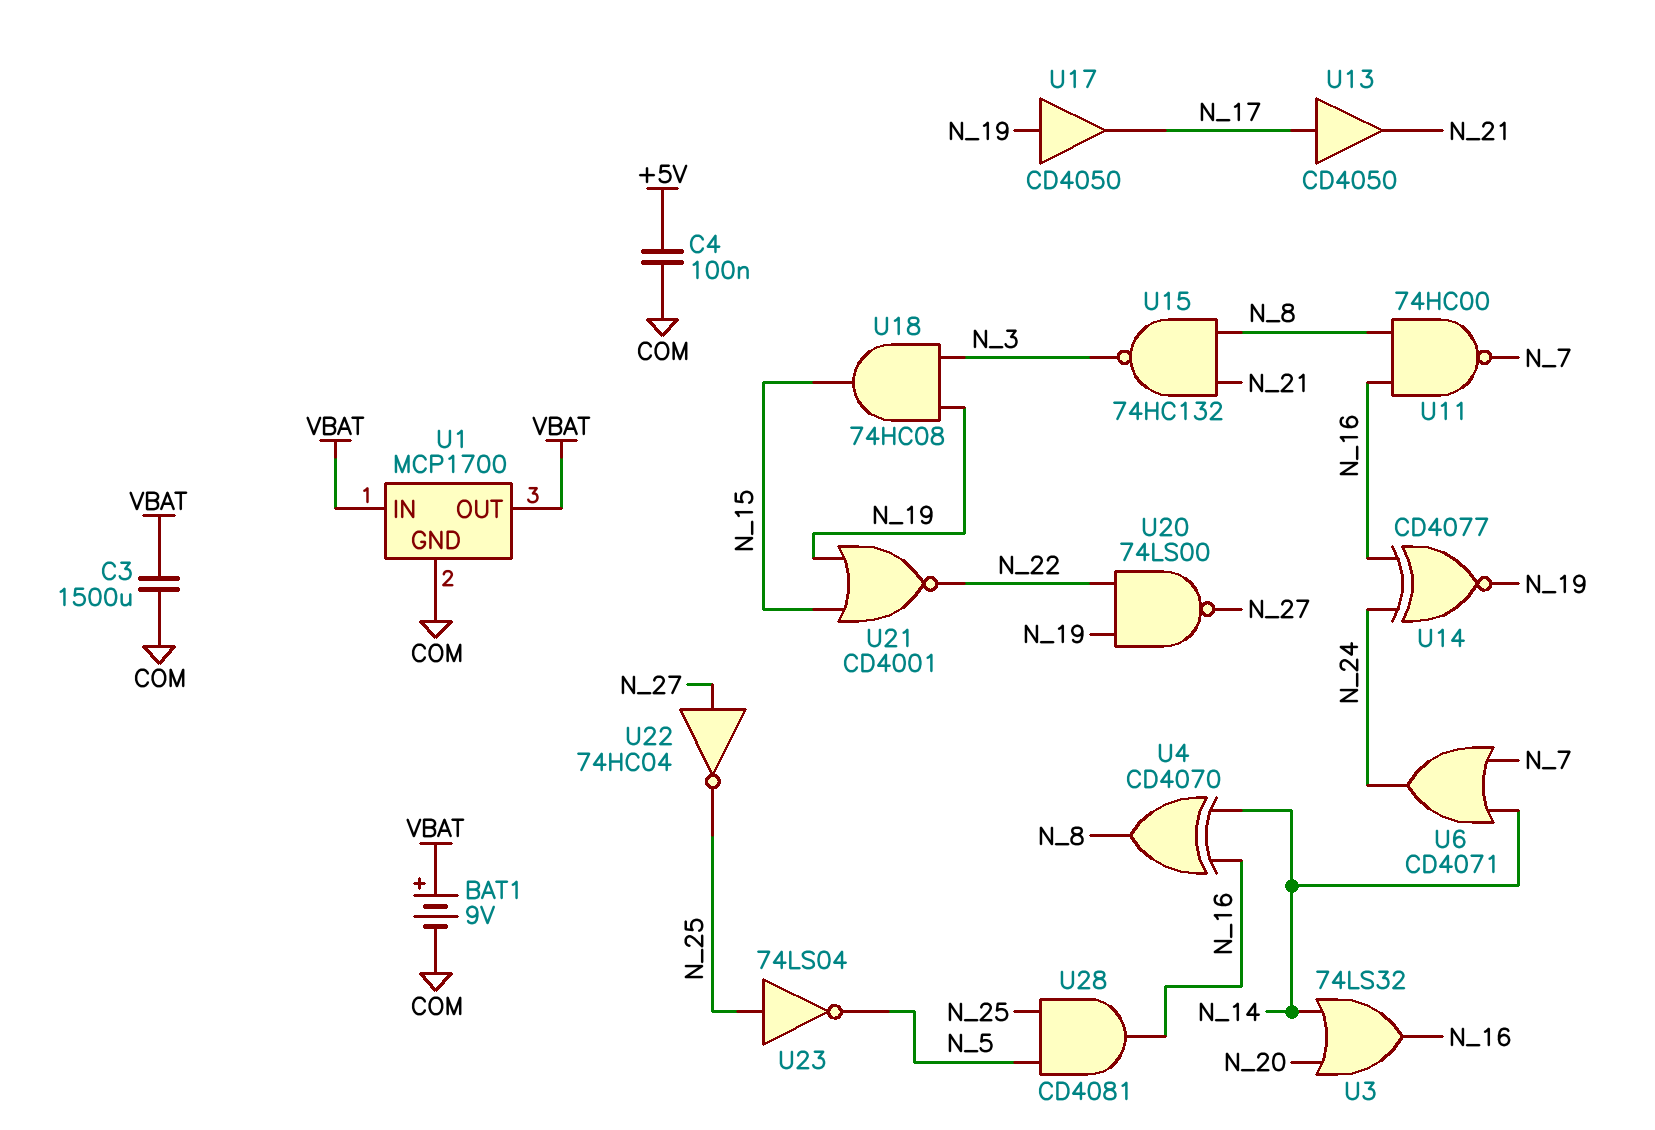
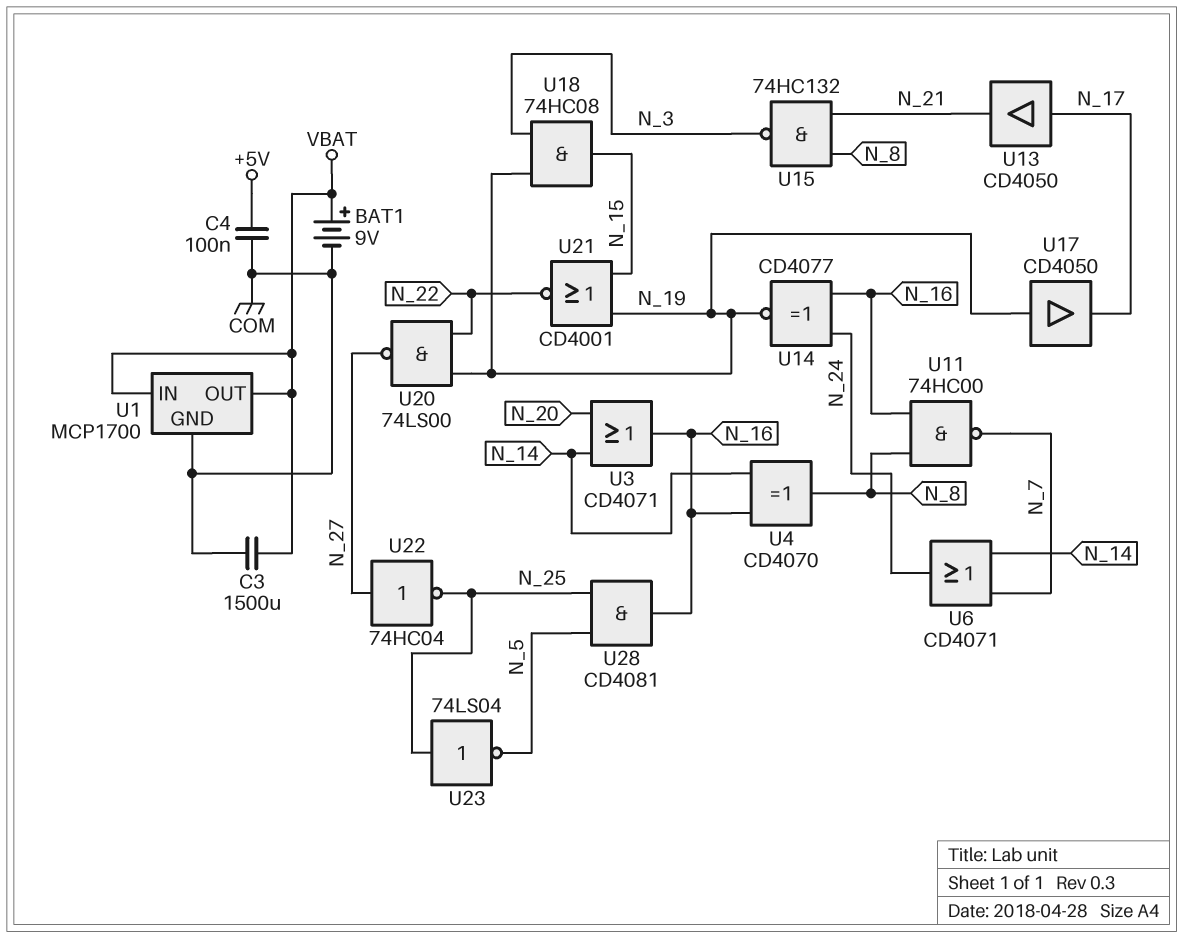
U3: OR 74LS32 (in N_14, in N_20, out N_16) -> OR CD4071 (in N_14, in N_20, out N_16)

